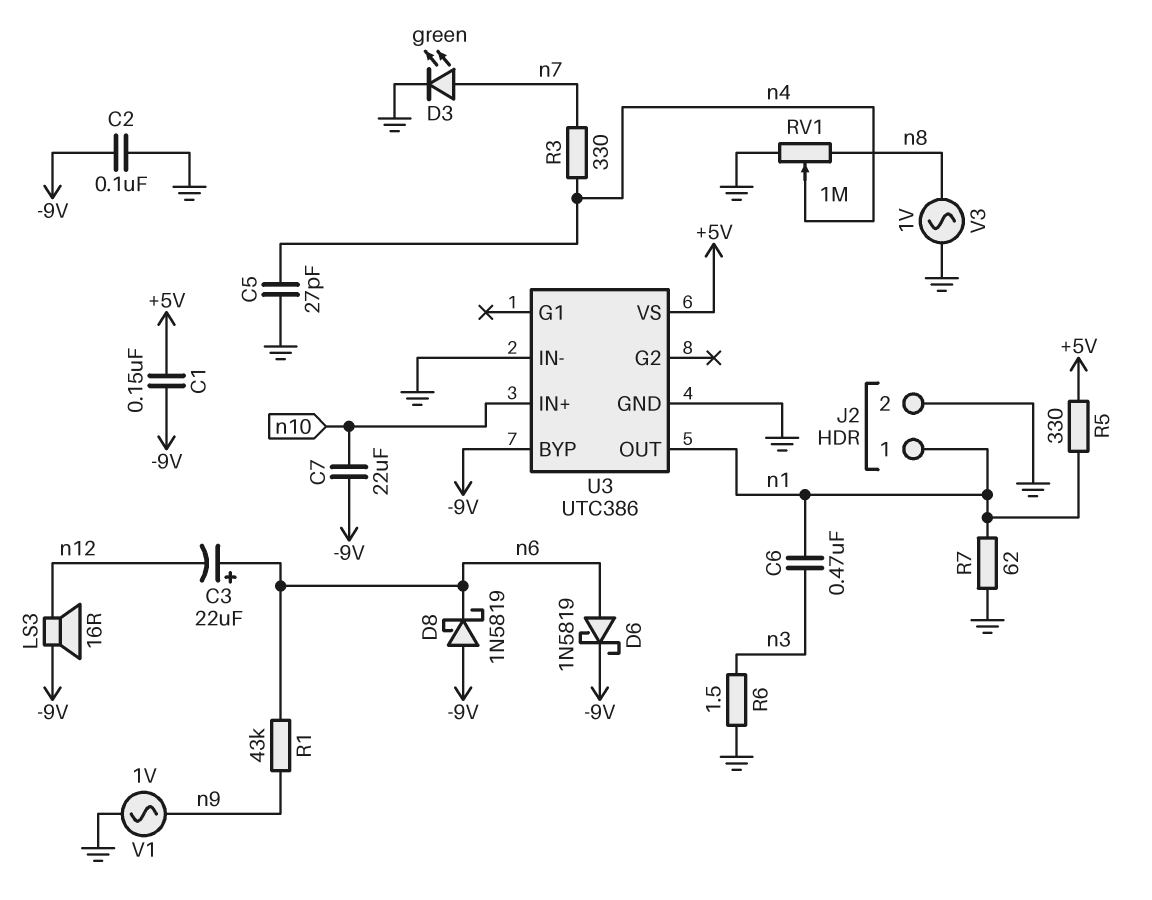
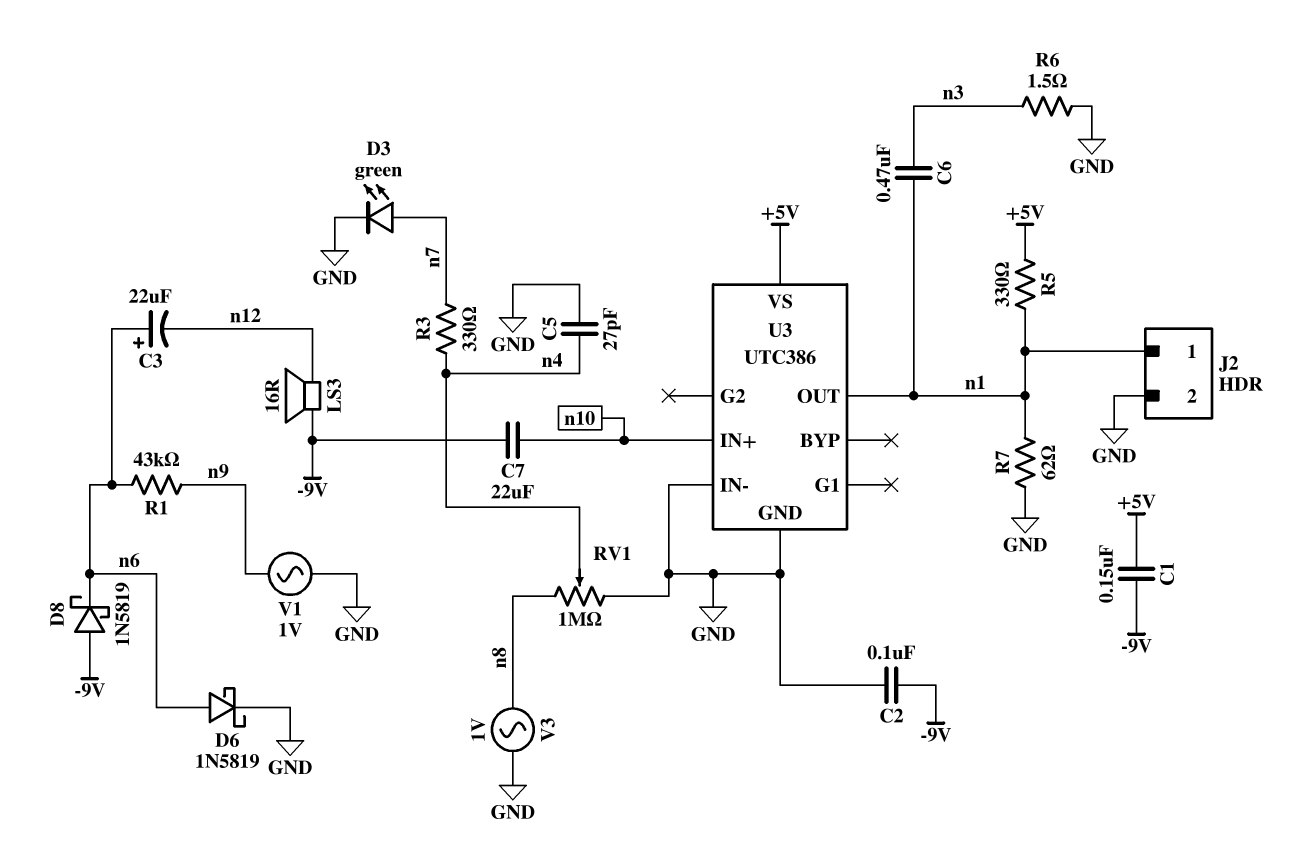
D6: schottky 1N5819 (A n6, K -9V) -> schottky 1N5819 (A n6, K GND)
U3 pin BYP: -9V -> none

